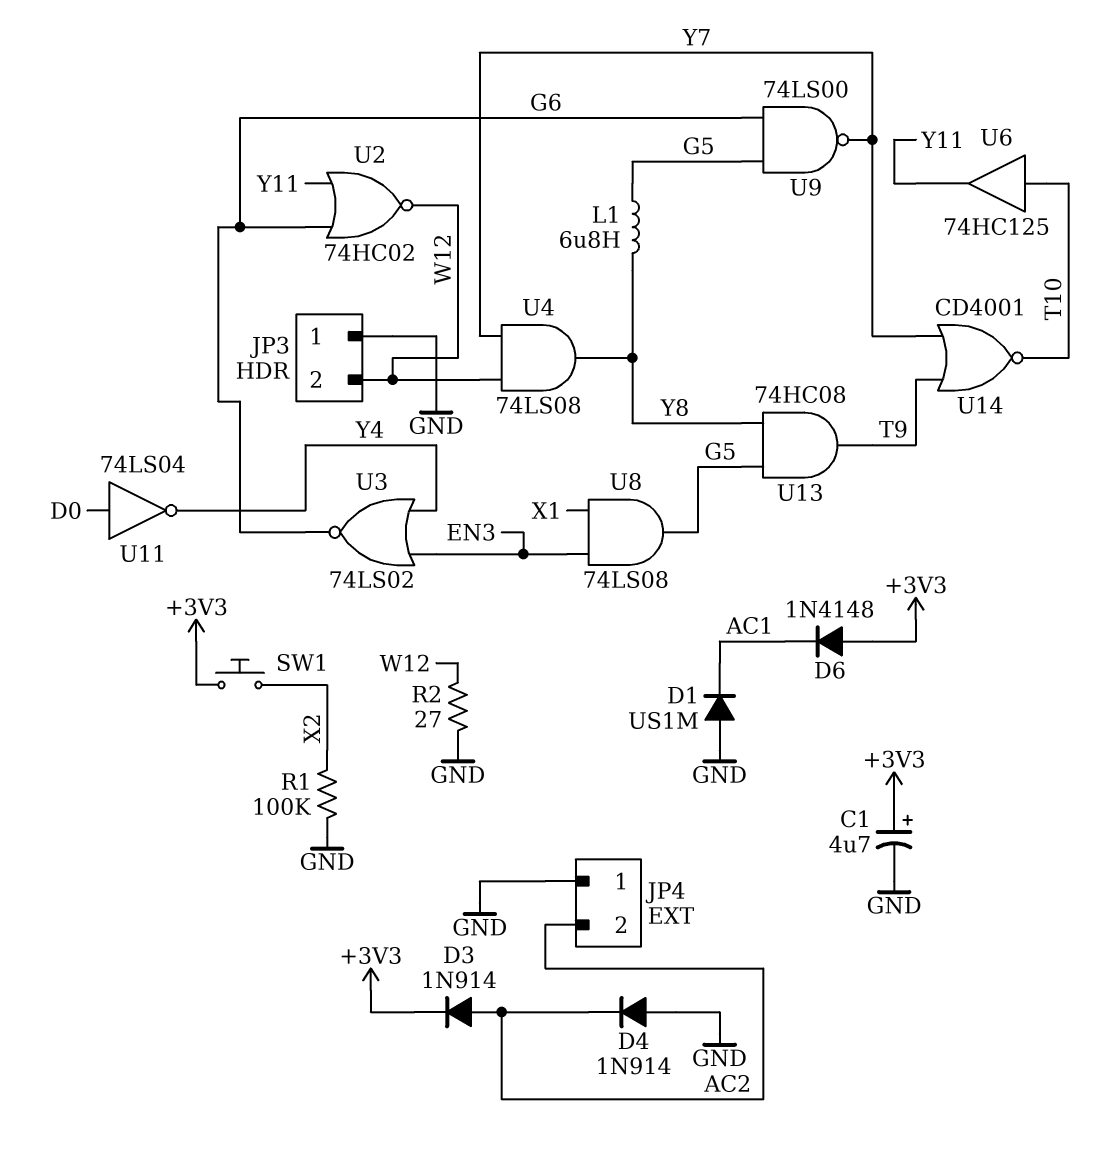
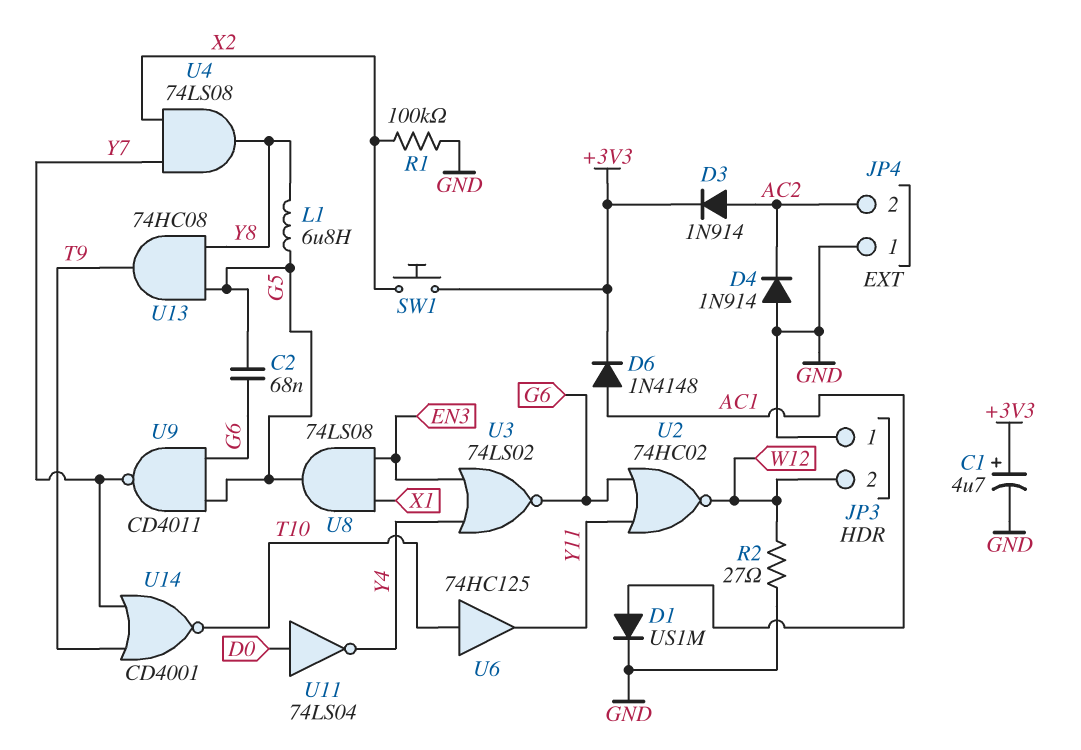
C2: none -> 68nF (G5, G6)
D1: diode US1M (A GND, K AC1) -> diode US1M (A AC1, K GND)
D6: diode 1N4148 (A +3V3, K AC1) -> diode 1N4148 (A AC1, K +3V3)
U4: AND 74LS08 (in W12, in Y7, out Y8) -> AND 74LS08 (in X2, in Y7, out Y8)
U9: NAND 74LS00 (in G5, in G6, out Y7) -> NAND CD4011 (in G5, in G6, out Y7)

